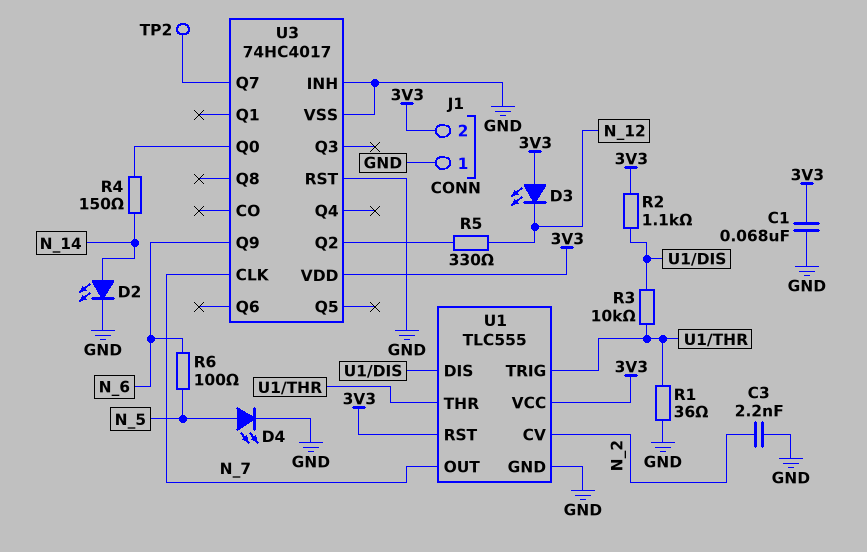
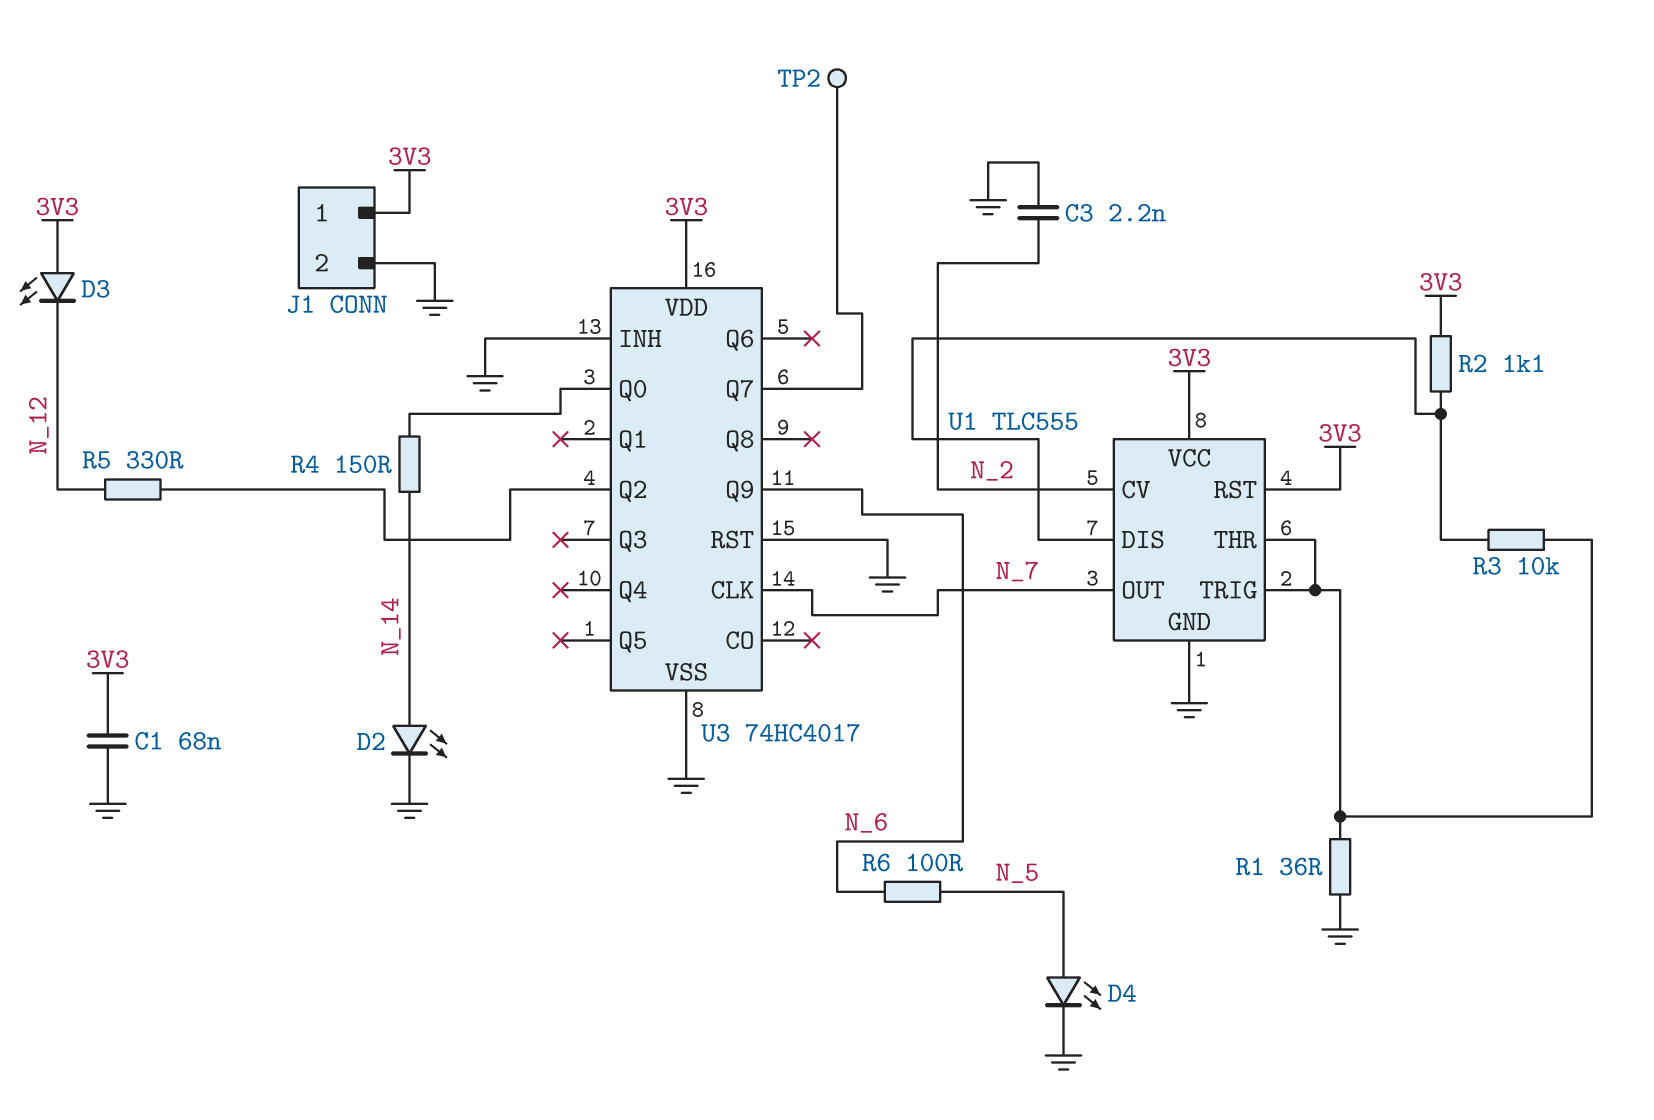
J1 pin 1: GND -> 3V3
J1 pin 2: 3V3 -> GND

